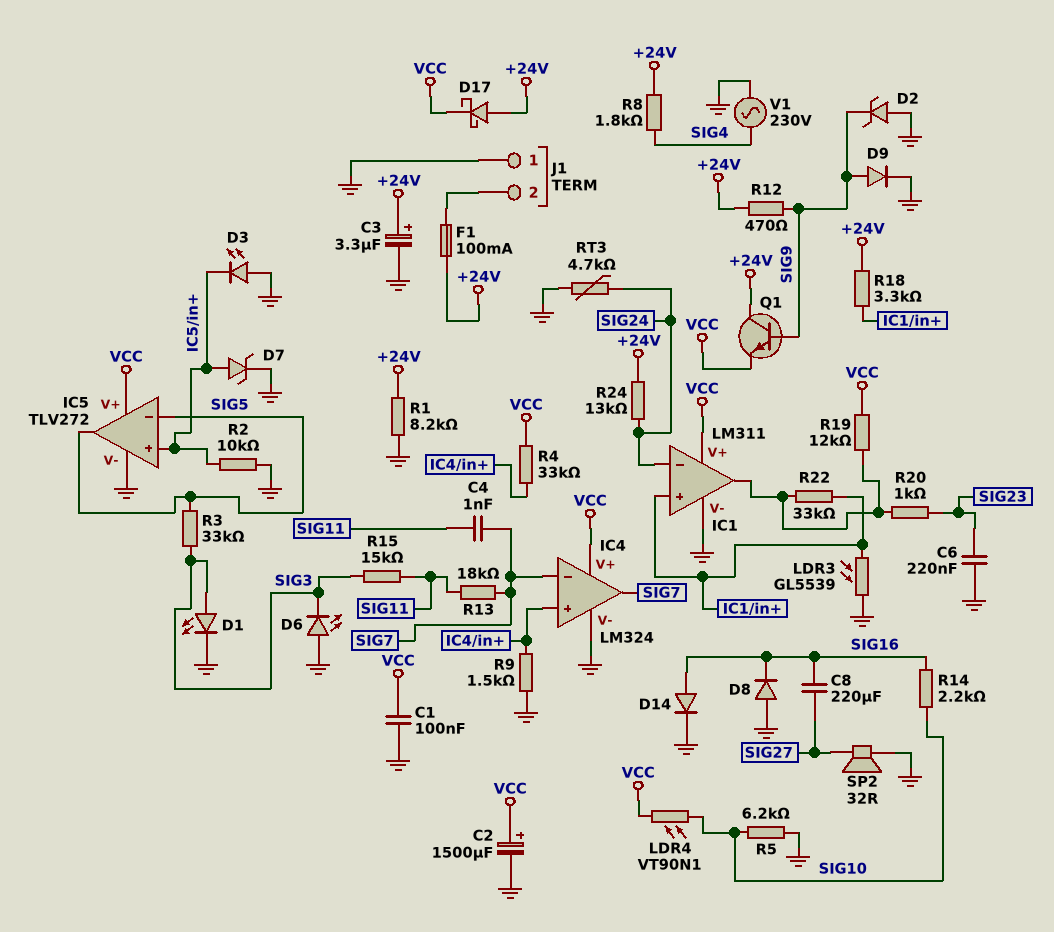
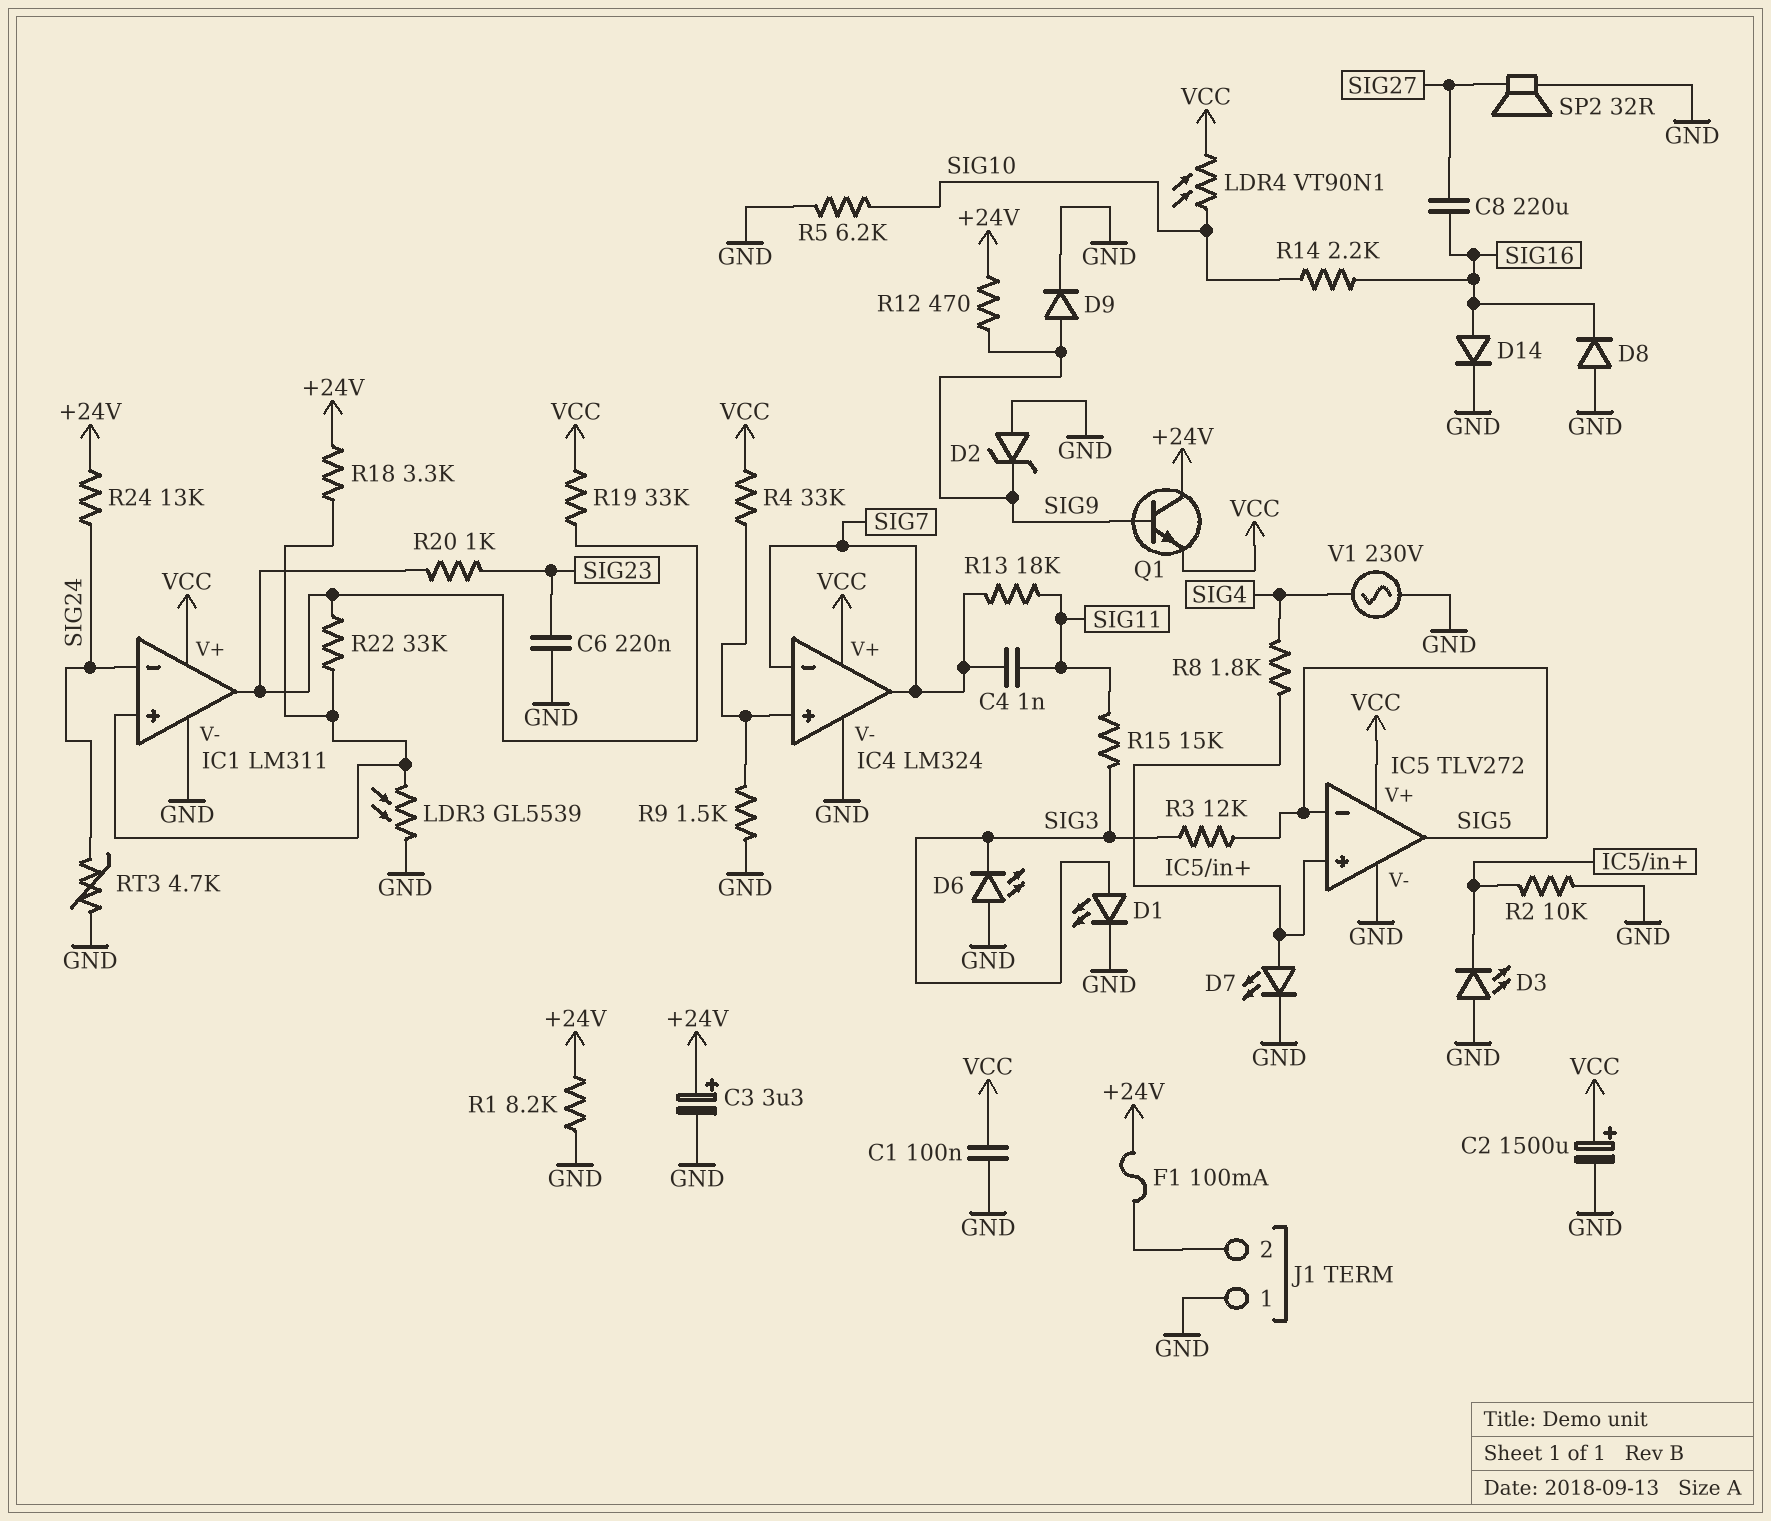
D7: zener (A IC5/in+, K GND) -> LED (A IC5/in+, K GND)
D17: schottky (A +24V, K VCC) -> none
R3: 33k (SIG3, SIG5) -> 12k (SIG3, SIG5)
R8: 1.8k (+24V, SIG4) -> 1.8k (IC5/in+, SIG4)
R19: 12k (IC1/out, VCC) -> 33k (IC1/out, VCC)

